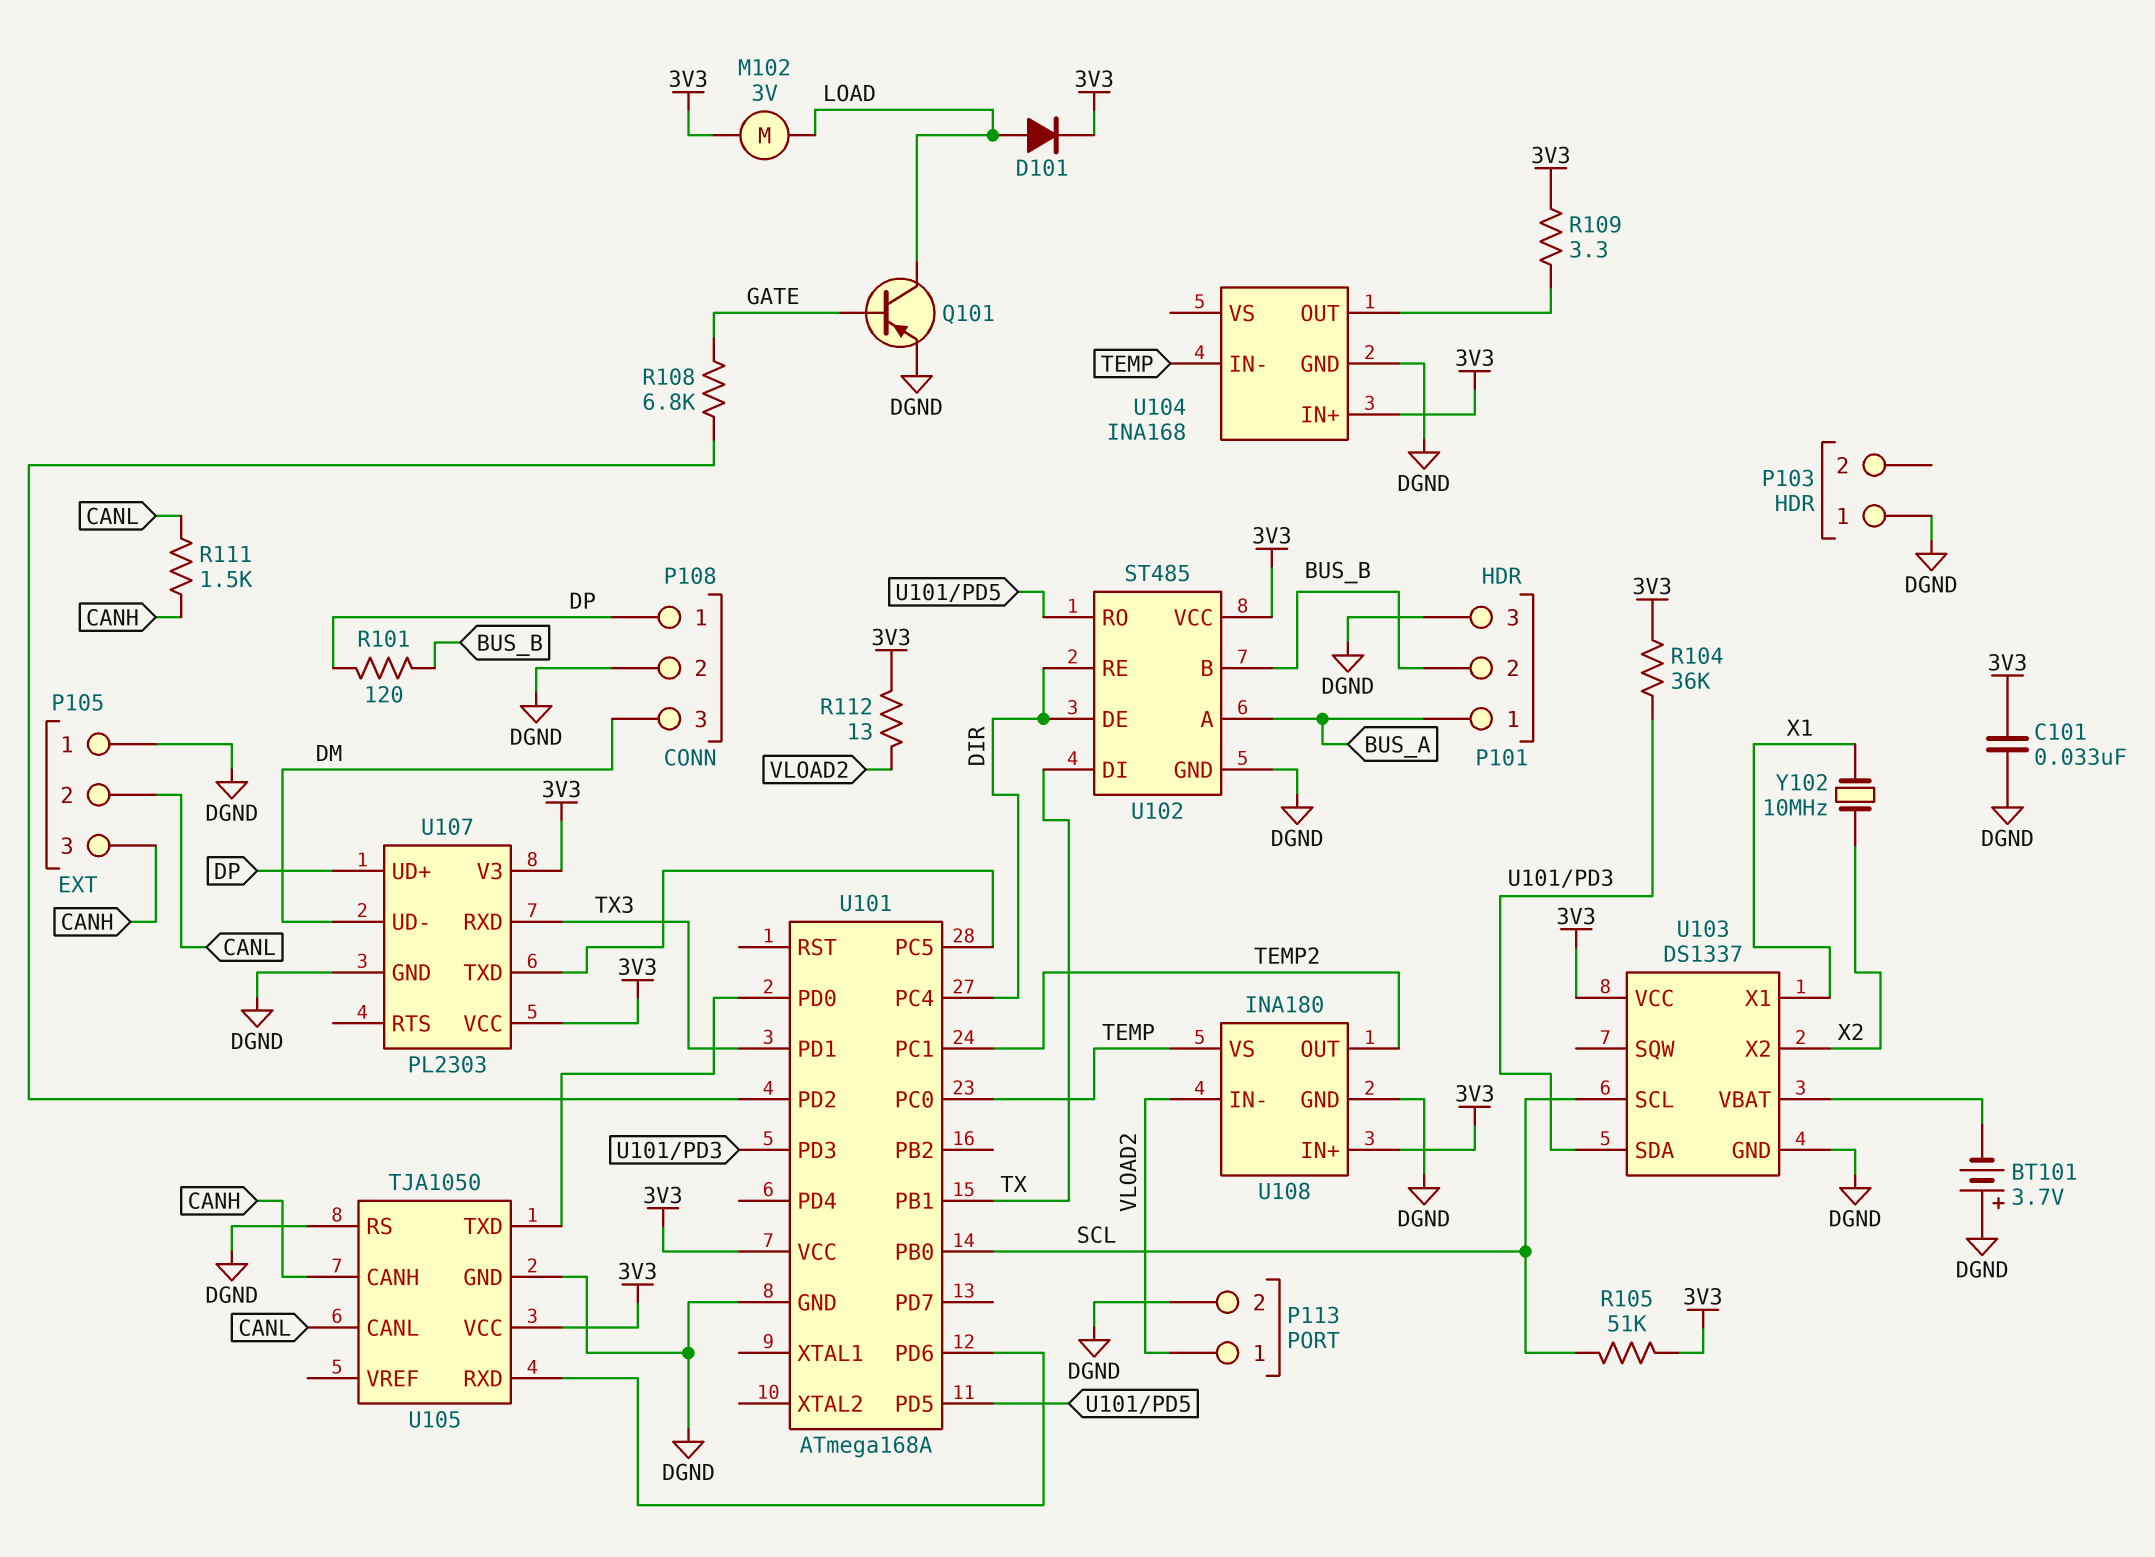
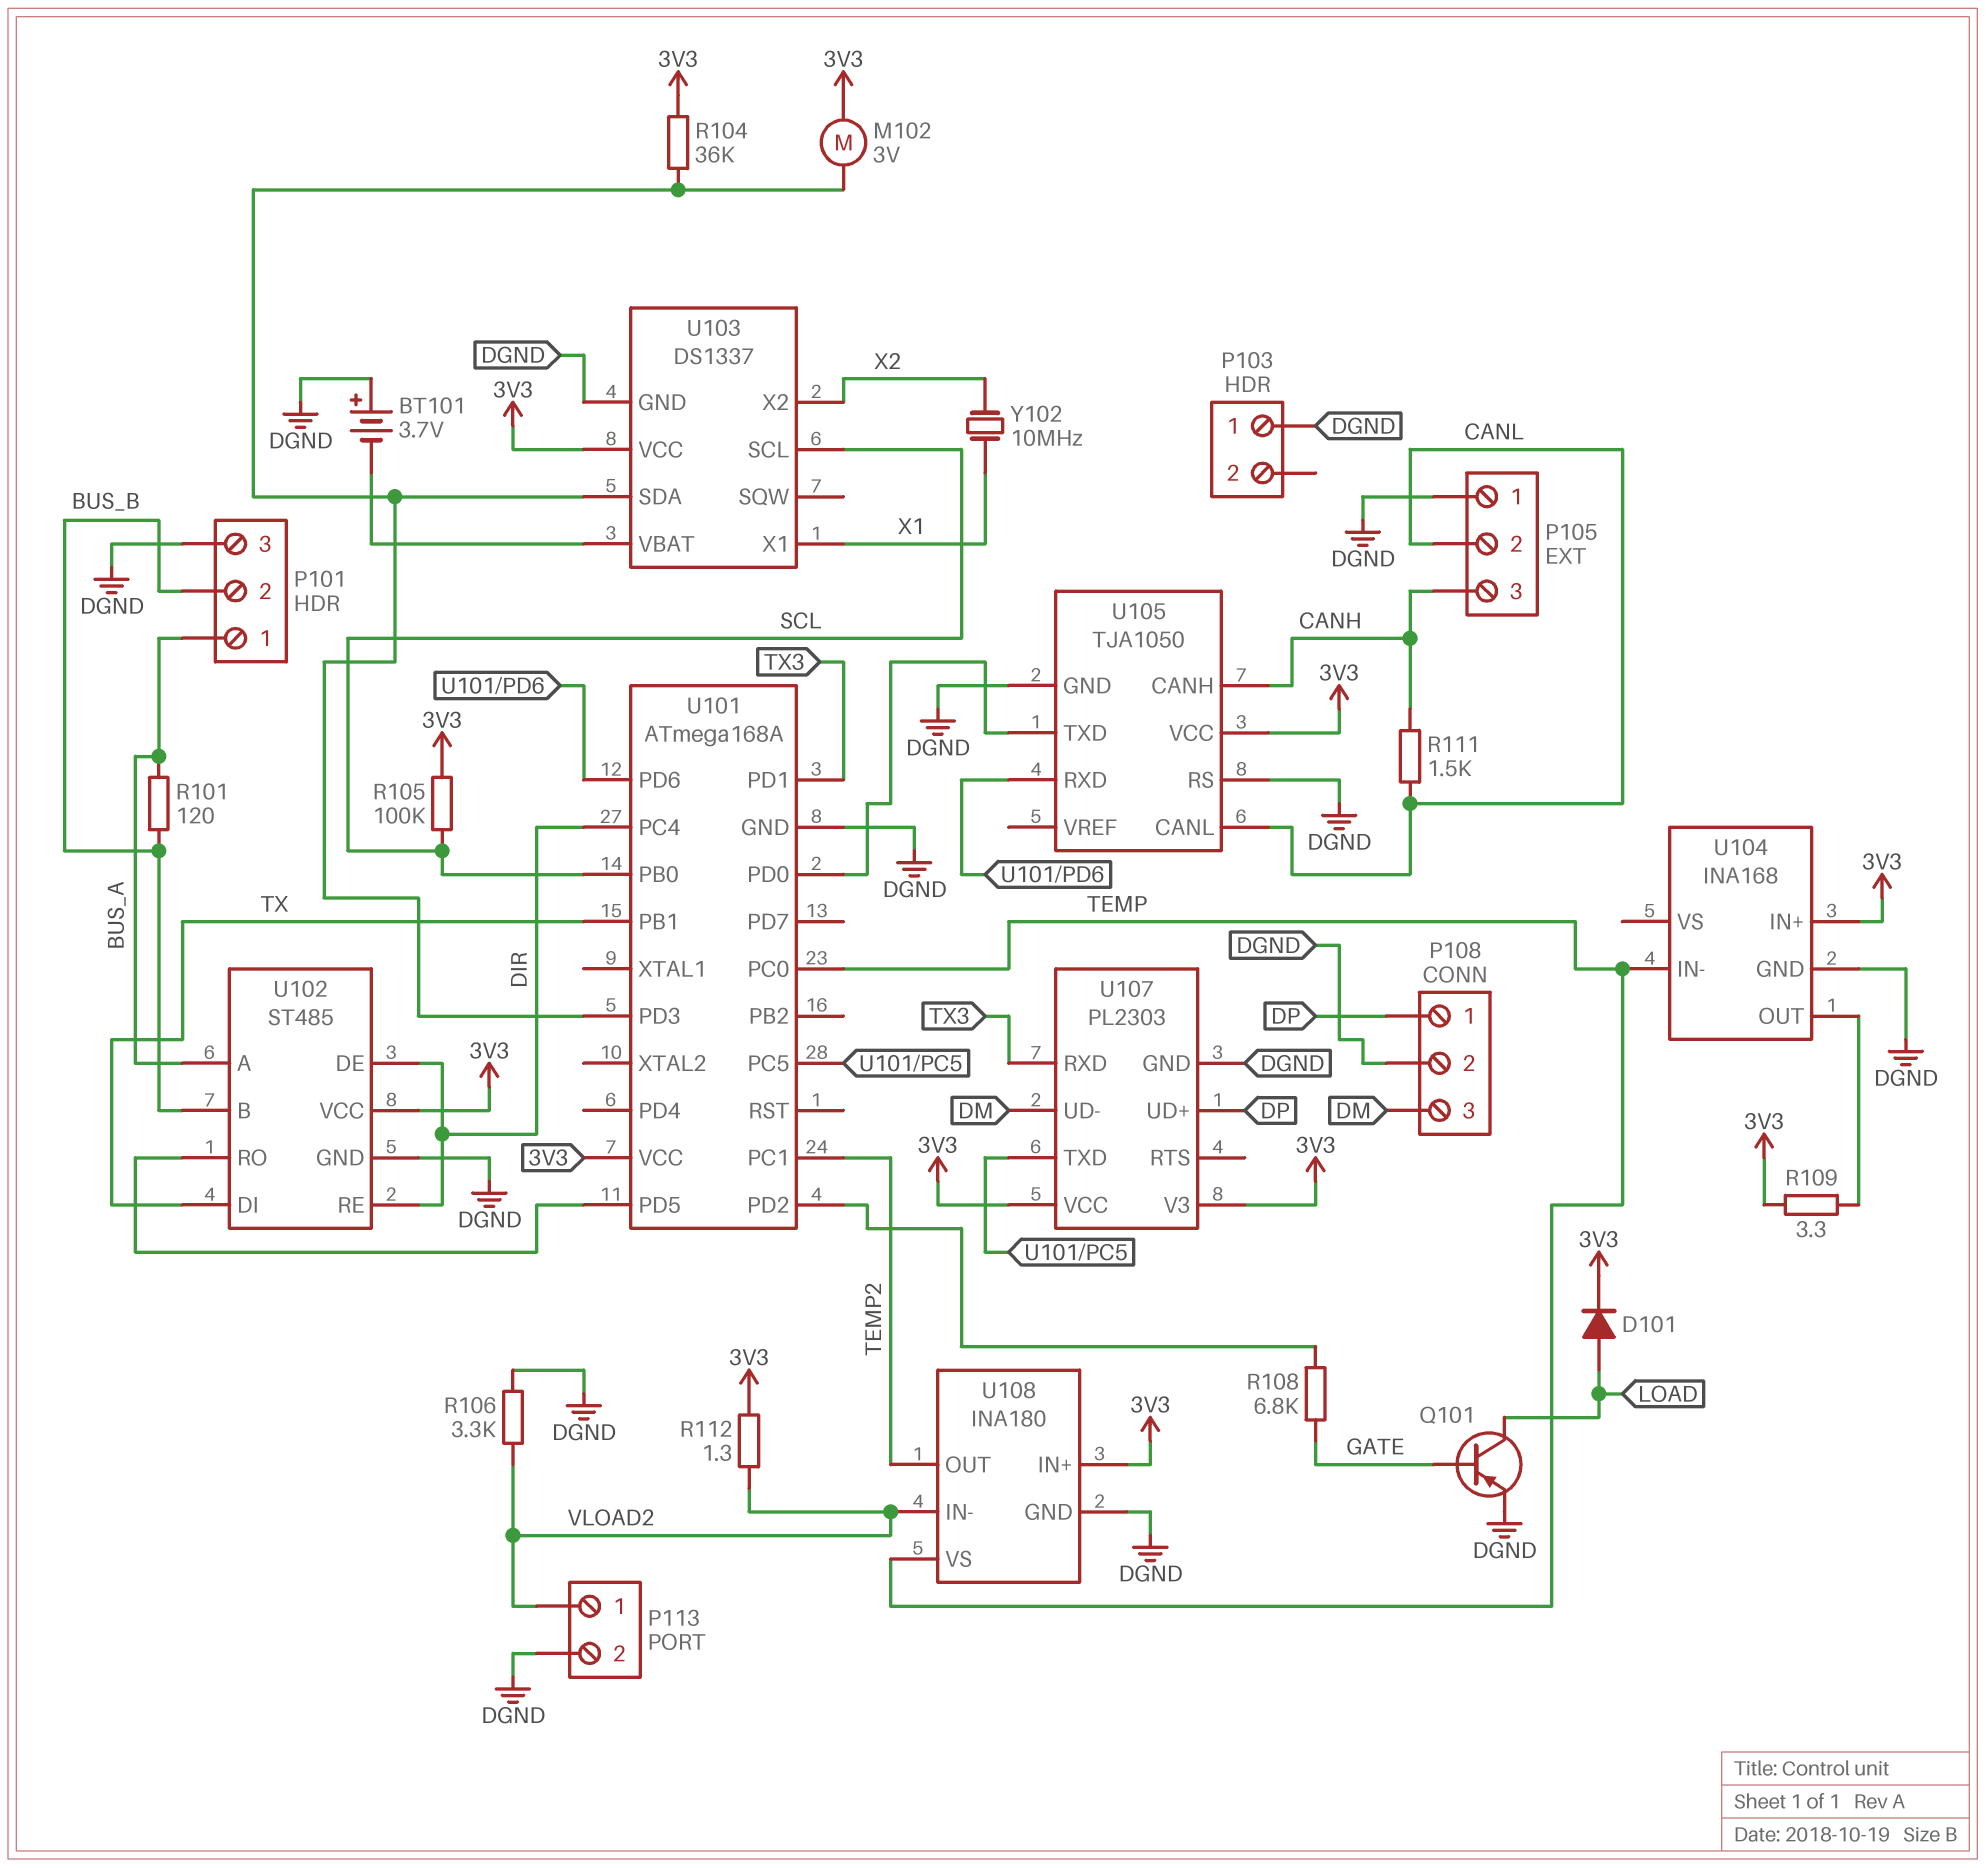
C101: 33nF (3V3, DGND) -> none
M102: motor 3V (3V3, LOAD) -> motor 3V (3V3, U101/PD3)
R101: 120 (BUS_B, DP) -> 120 (BUS_A, BUS_B)
R105: 51k (3V3, SCL) -> 100k (3V3, SCL)
R106: none -> 3.3k (DGND, VLOAD2)
R112: 13 (3V3, VLOAD2) -> 1.3 (3V3, VLOAD2)

